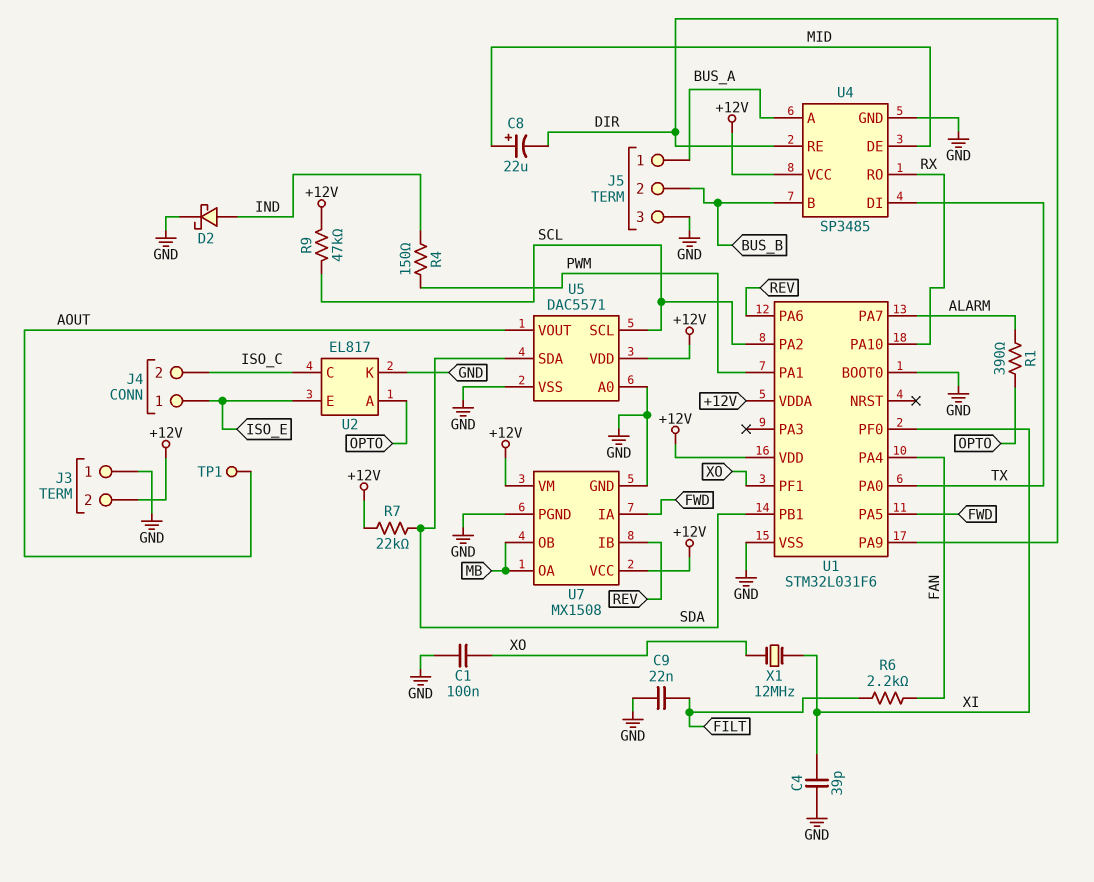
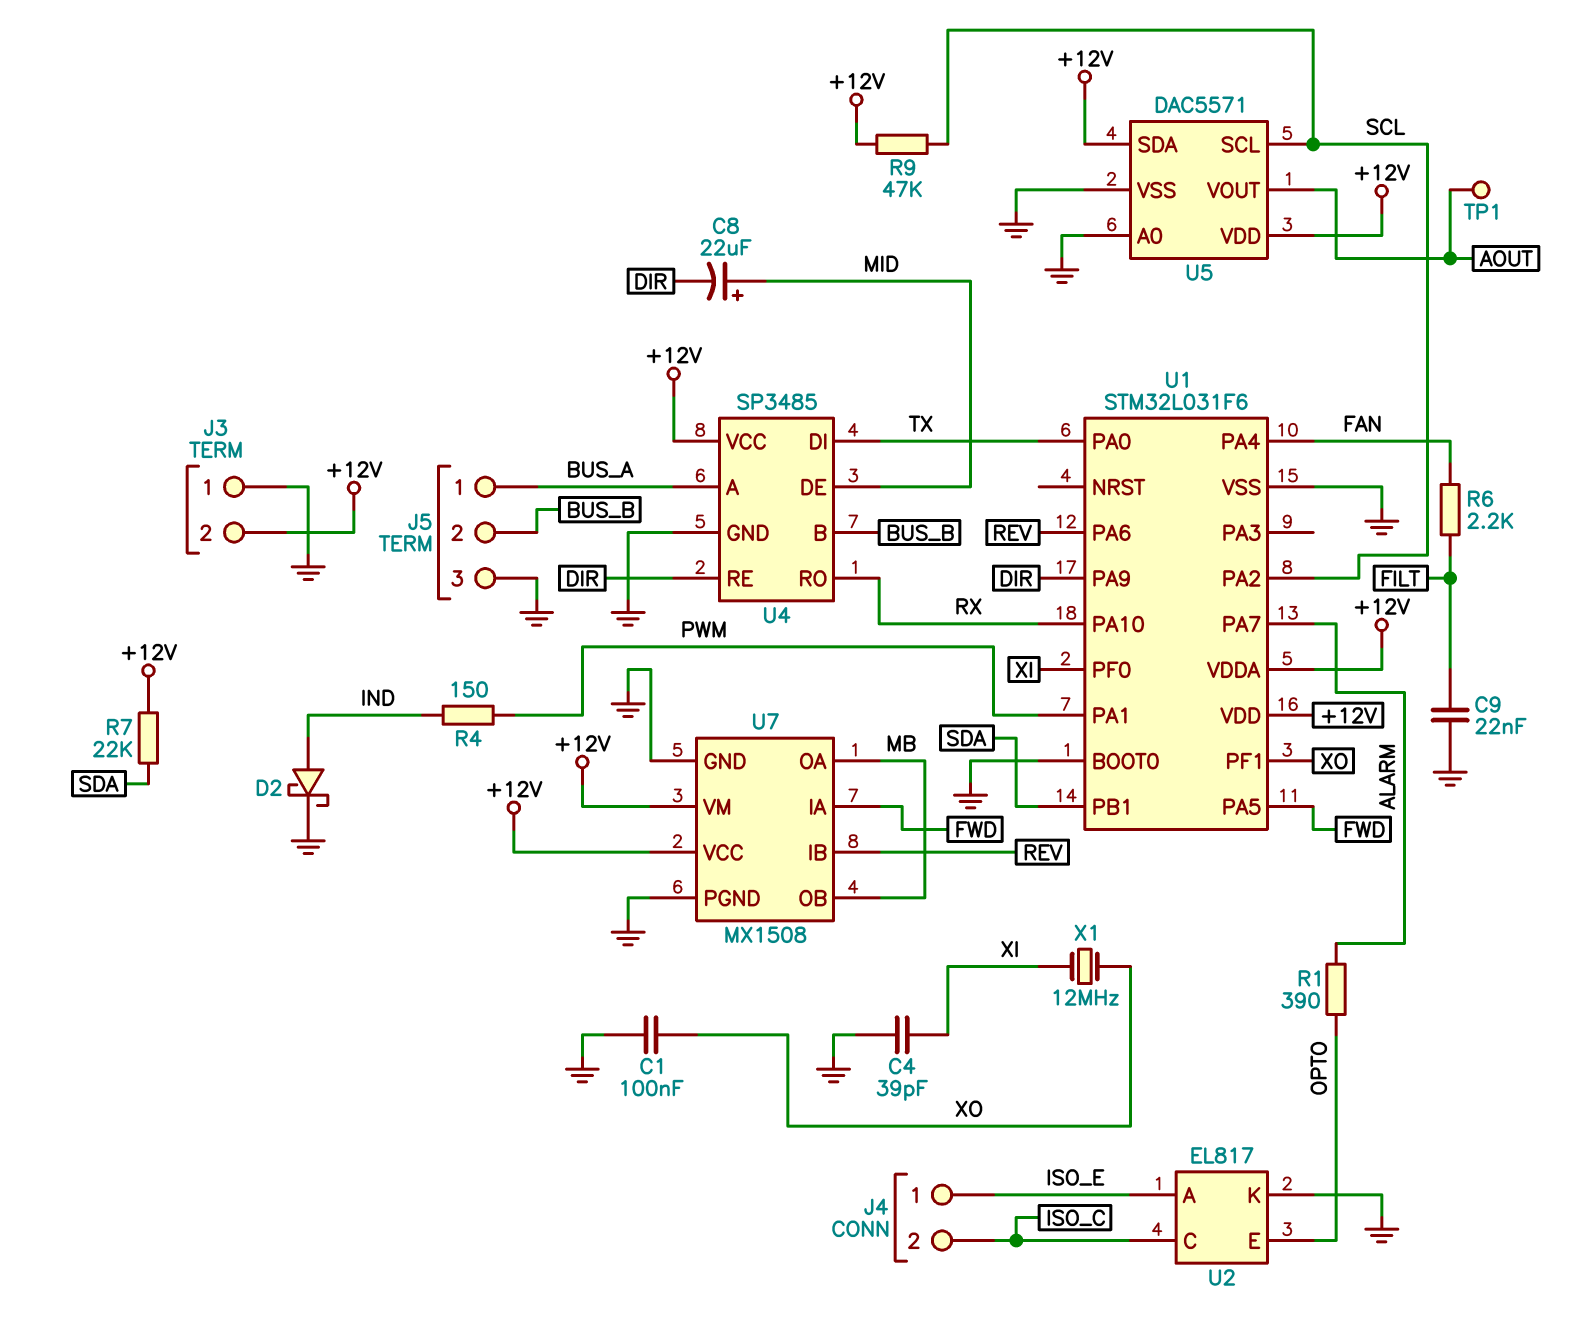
U2 pin A: OPTO -> ISO_E
U2 pin E: ISO_E -> OPTO
U5 pin SDA: SDA -> +12V

